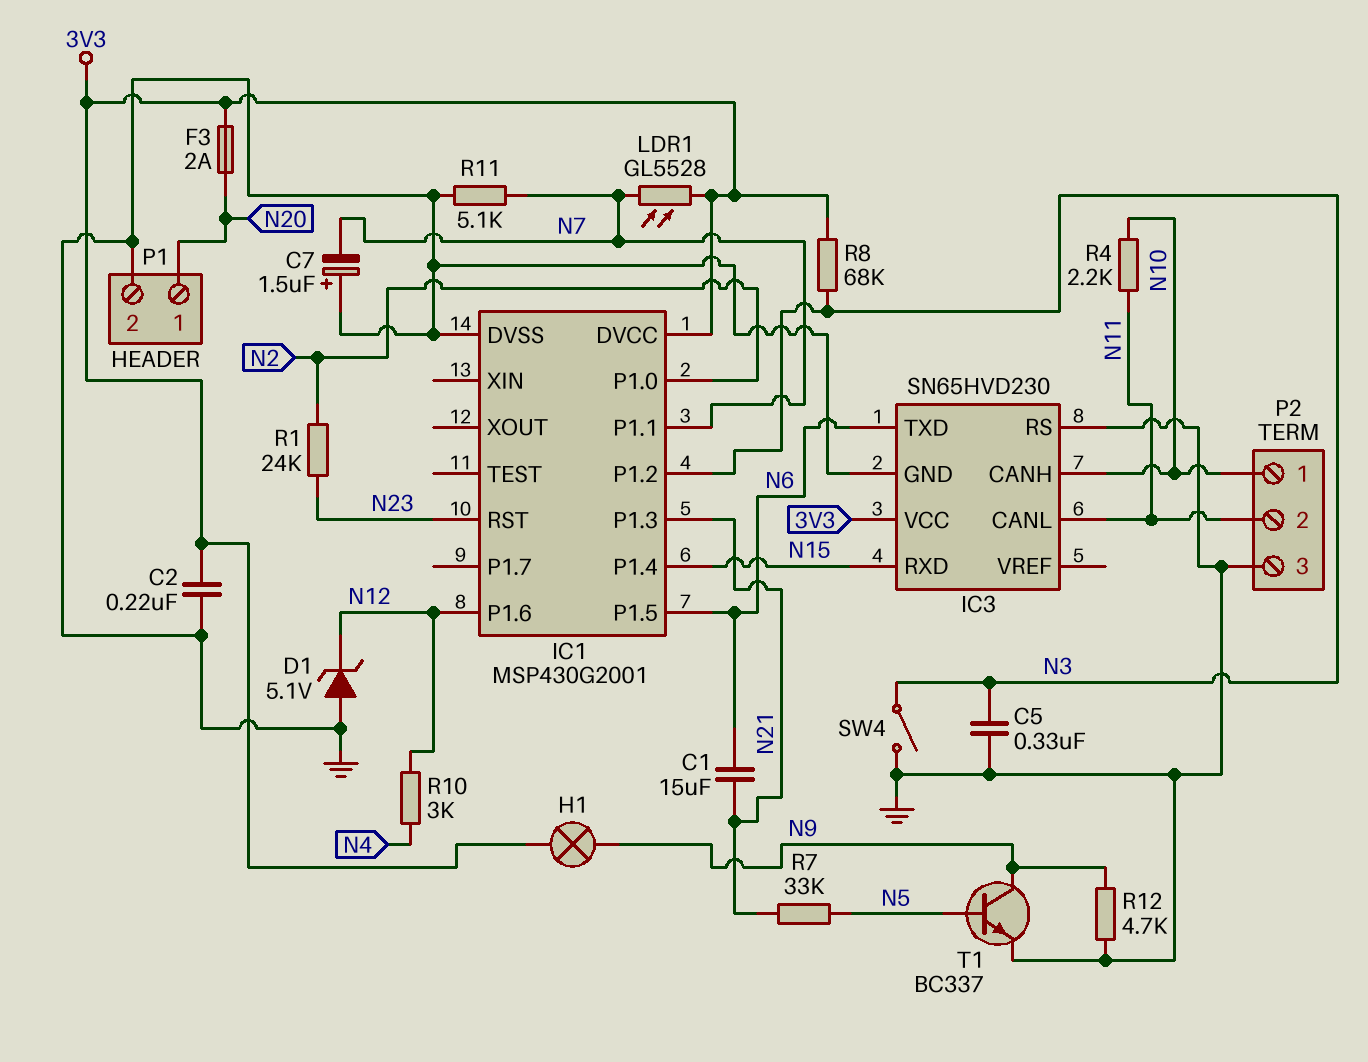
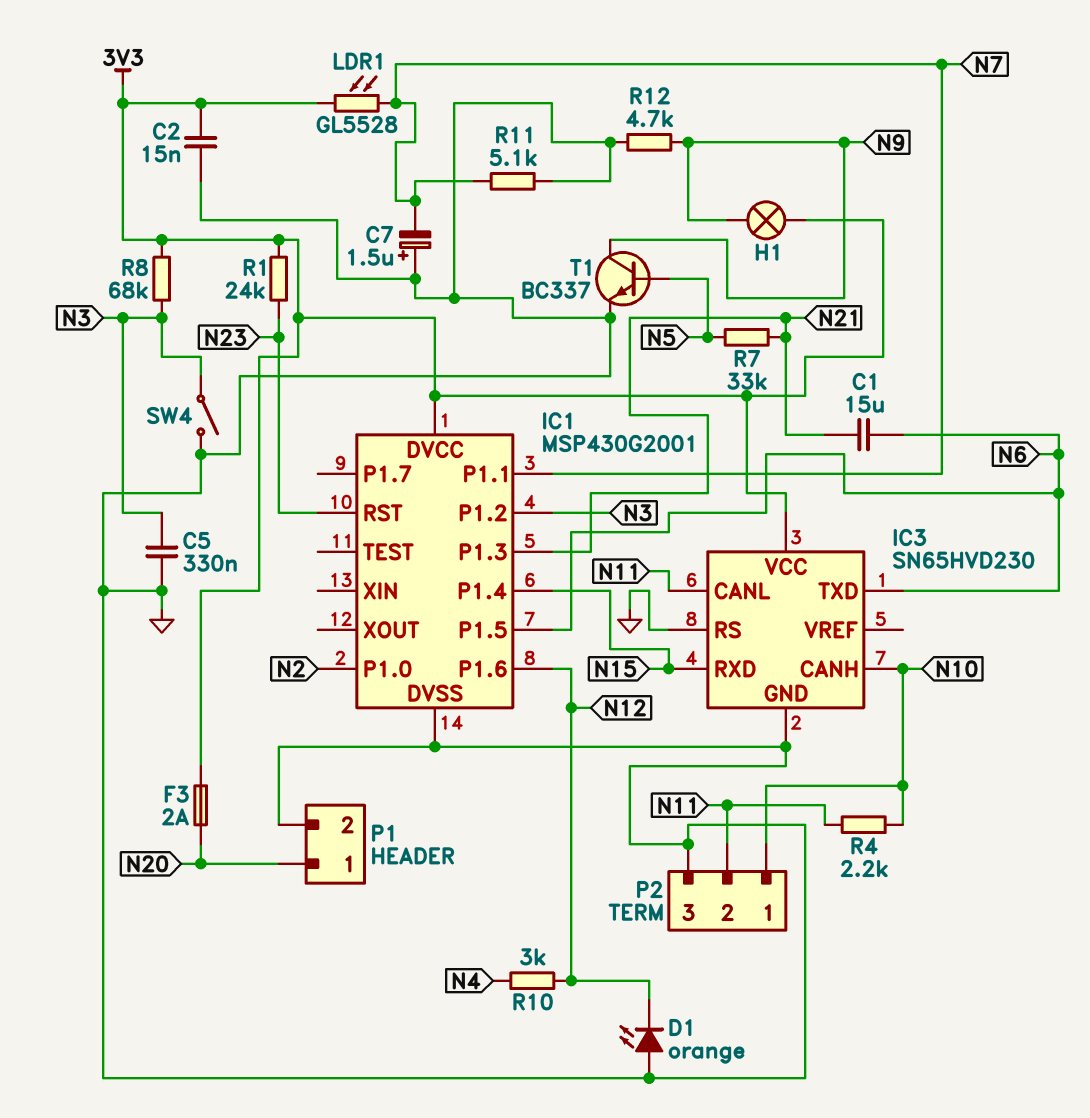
C2: 220nF (3V3, GND) -> 15nF (3V3, GND)
D1: zener 5.1V (A GND, K N12) -> LED orange (A GND, K N12)
R1: 24k (N2, N23) -> 24k (3V3, N23)

